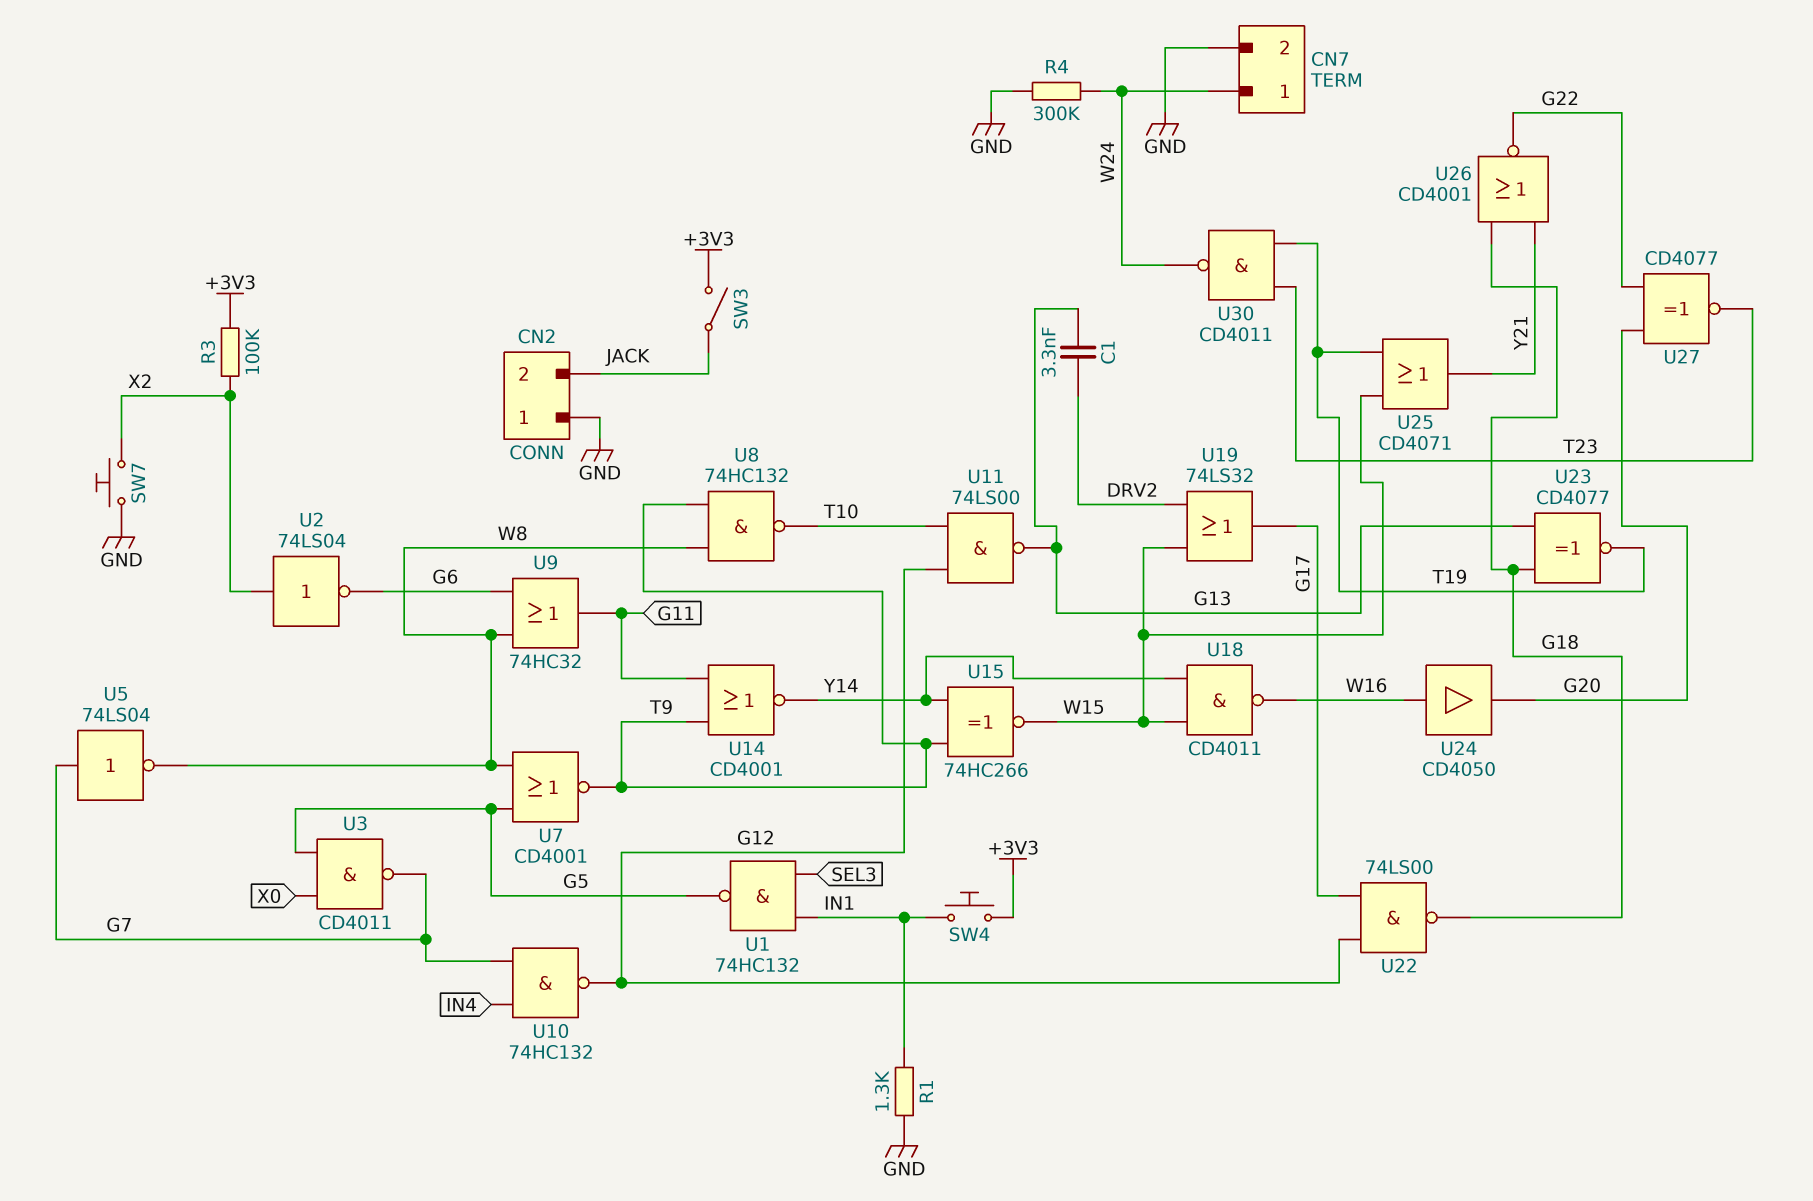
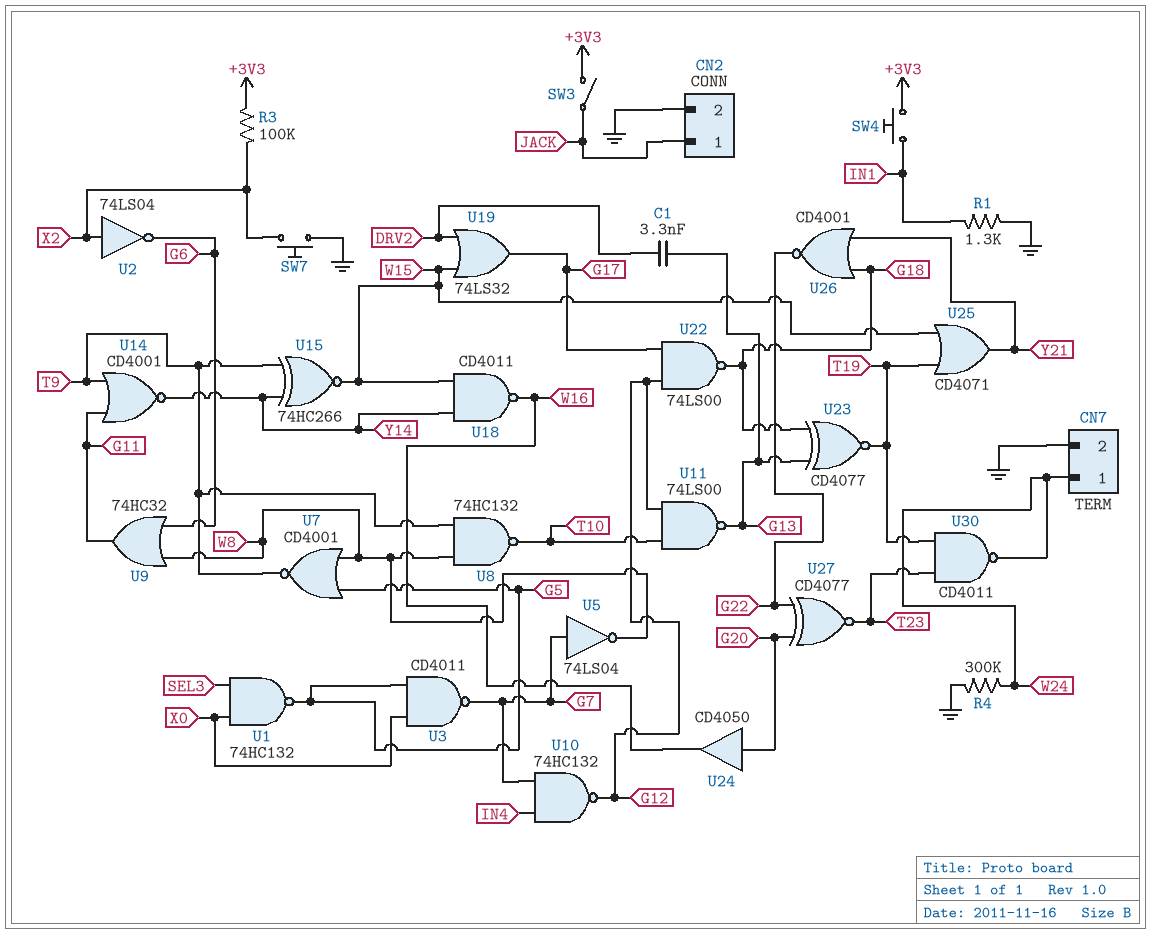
CN2 pin 1: GND -> JACK
CN2 pin 2: JACK -> GND
U1: NAND 74HC132 (in IN1, in SEL3, out G5) -> NAND 74HC132 (in SEL3, in X0, out G5)
U24: buffer CD4050 (in W16, out G20) -> buffer CD4050 (in G20, out W16)

